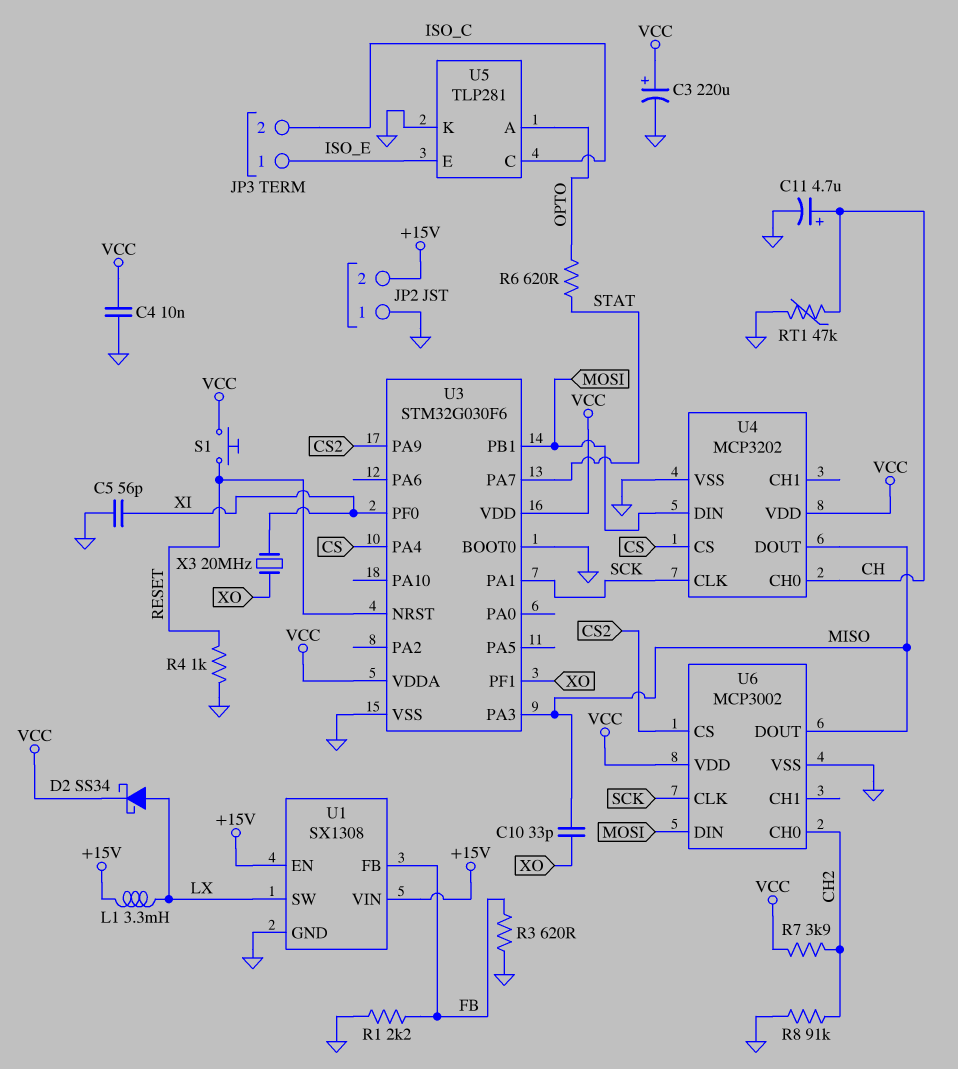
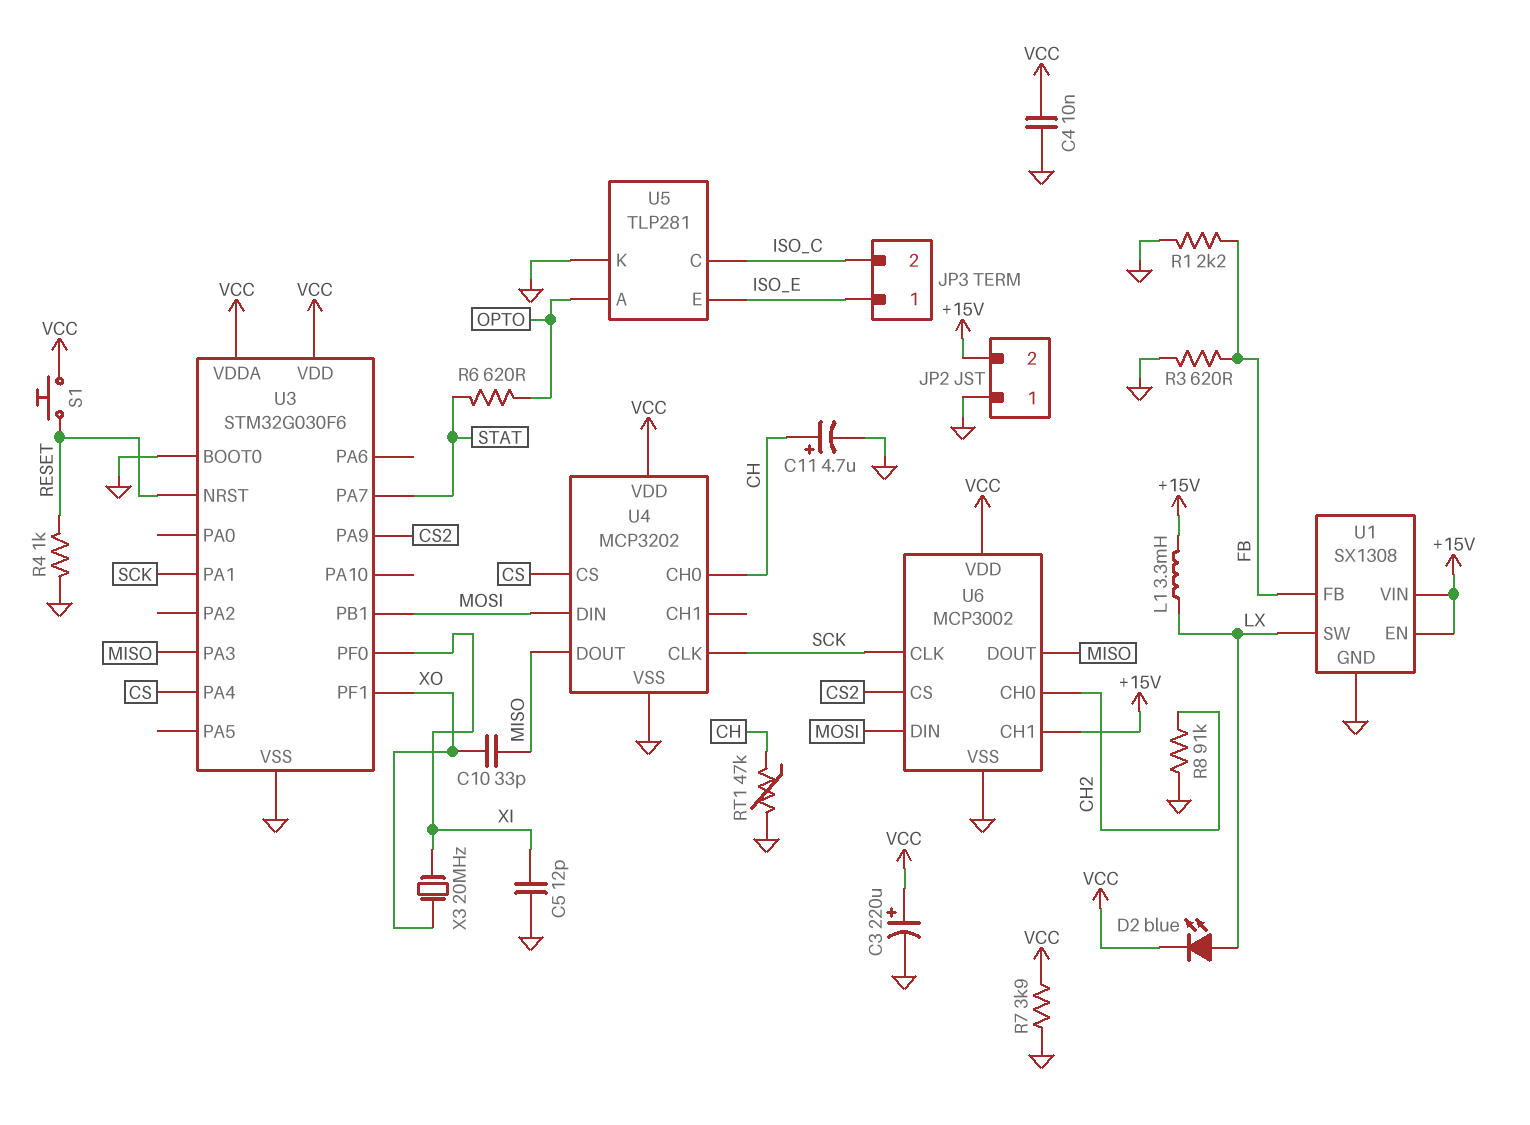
C5: 56pF (GND, XI) -> 12pF (GND, XI)
D2: schottky SS34 (A LX, K VCC) -> LED blue (A LX, K VCC)
R7: 3.9k (CH2, VCC) -> 3.9k (GND, VCC)
U6 pin CH1: none -> +15V

